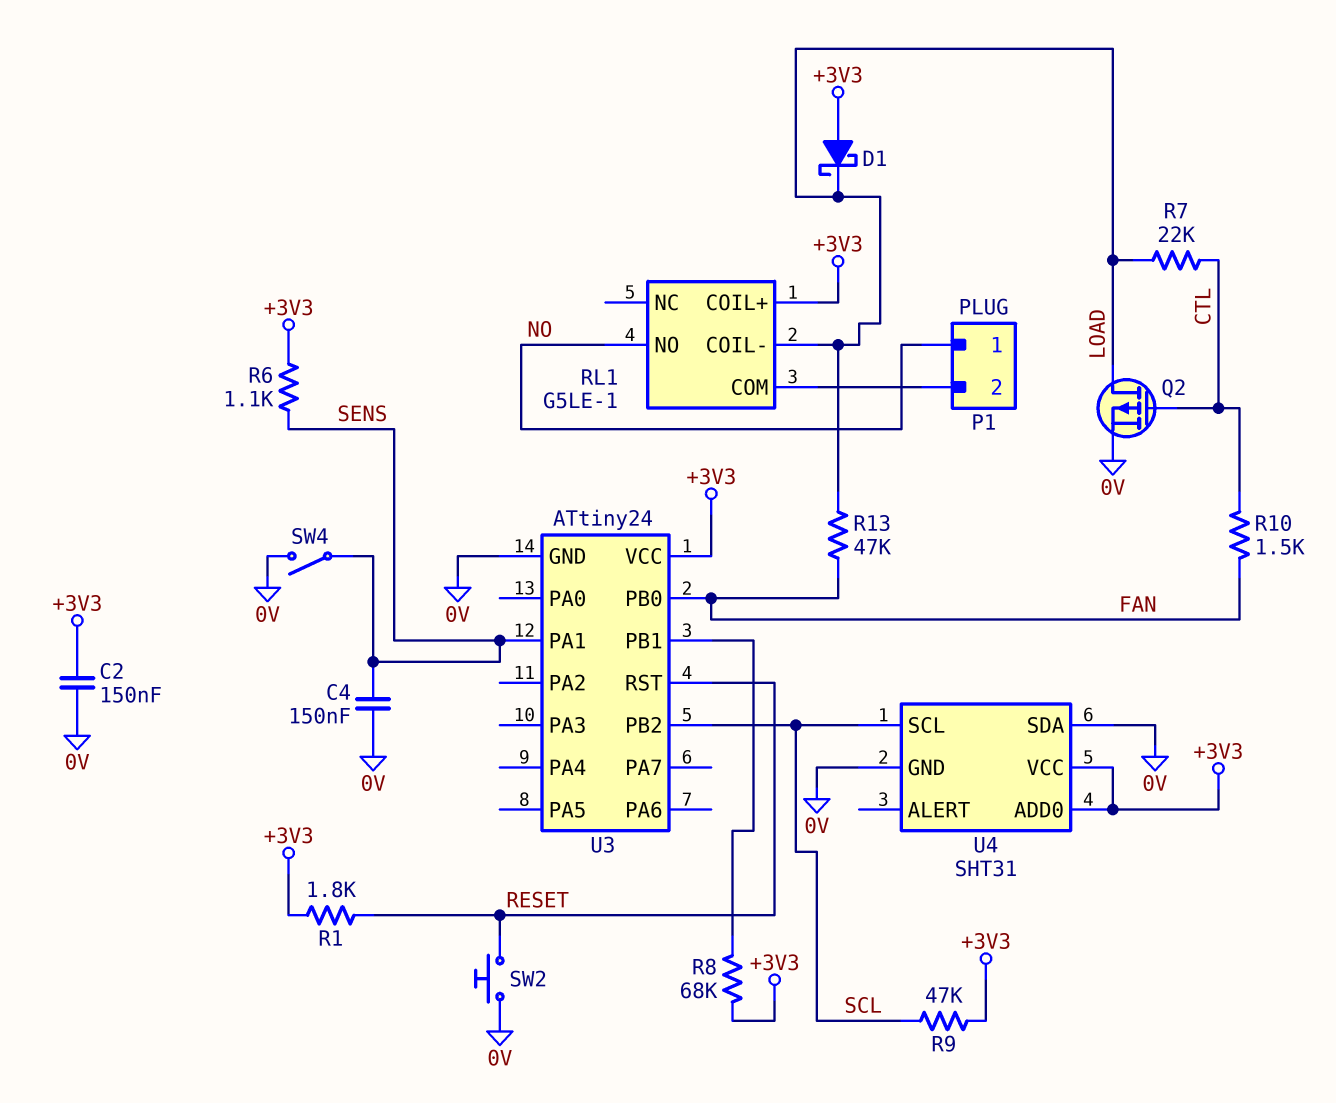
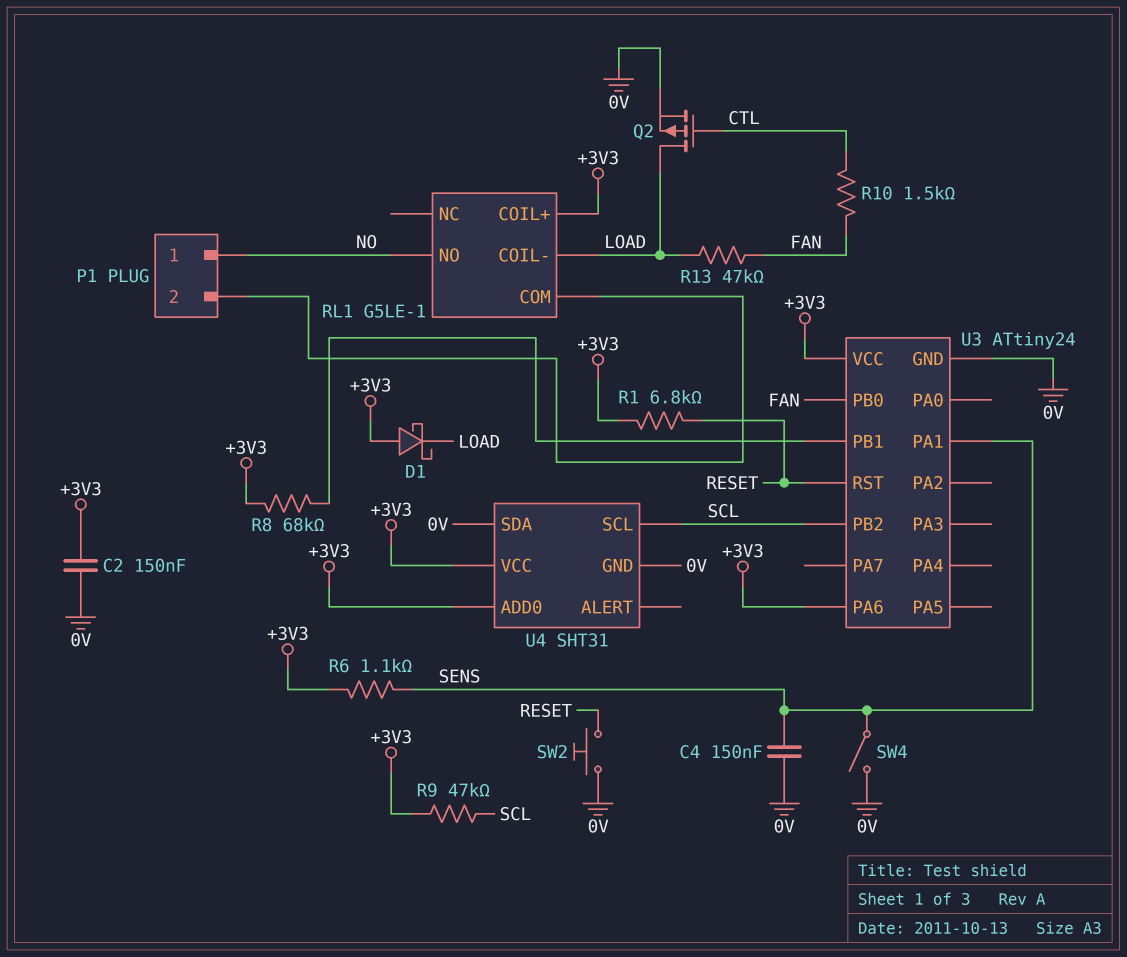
R1: 1.8k (+3V3, RESET) -> 6.8k (+3V3, RESET)
R7: 22k (CTL, LOAD) -> none
U3 pin PA6: none -> +3V3

